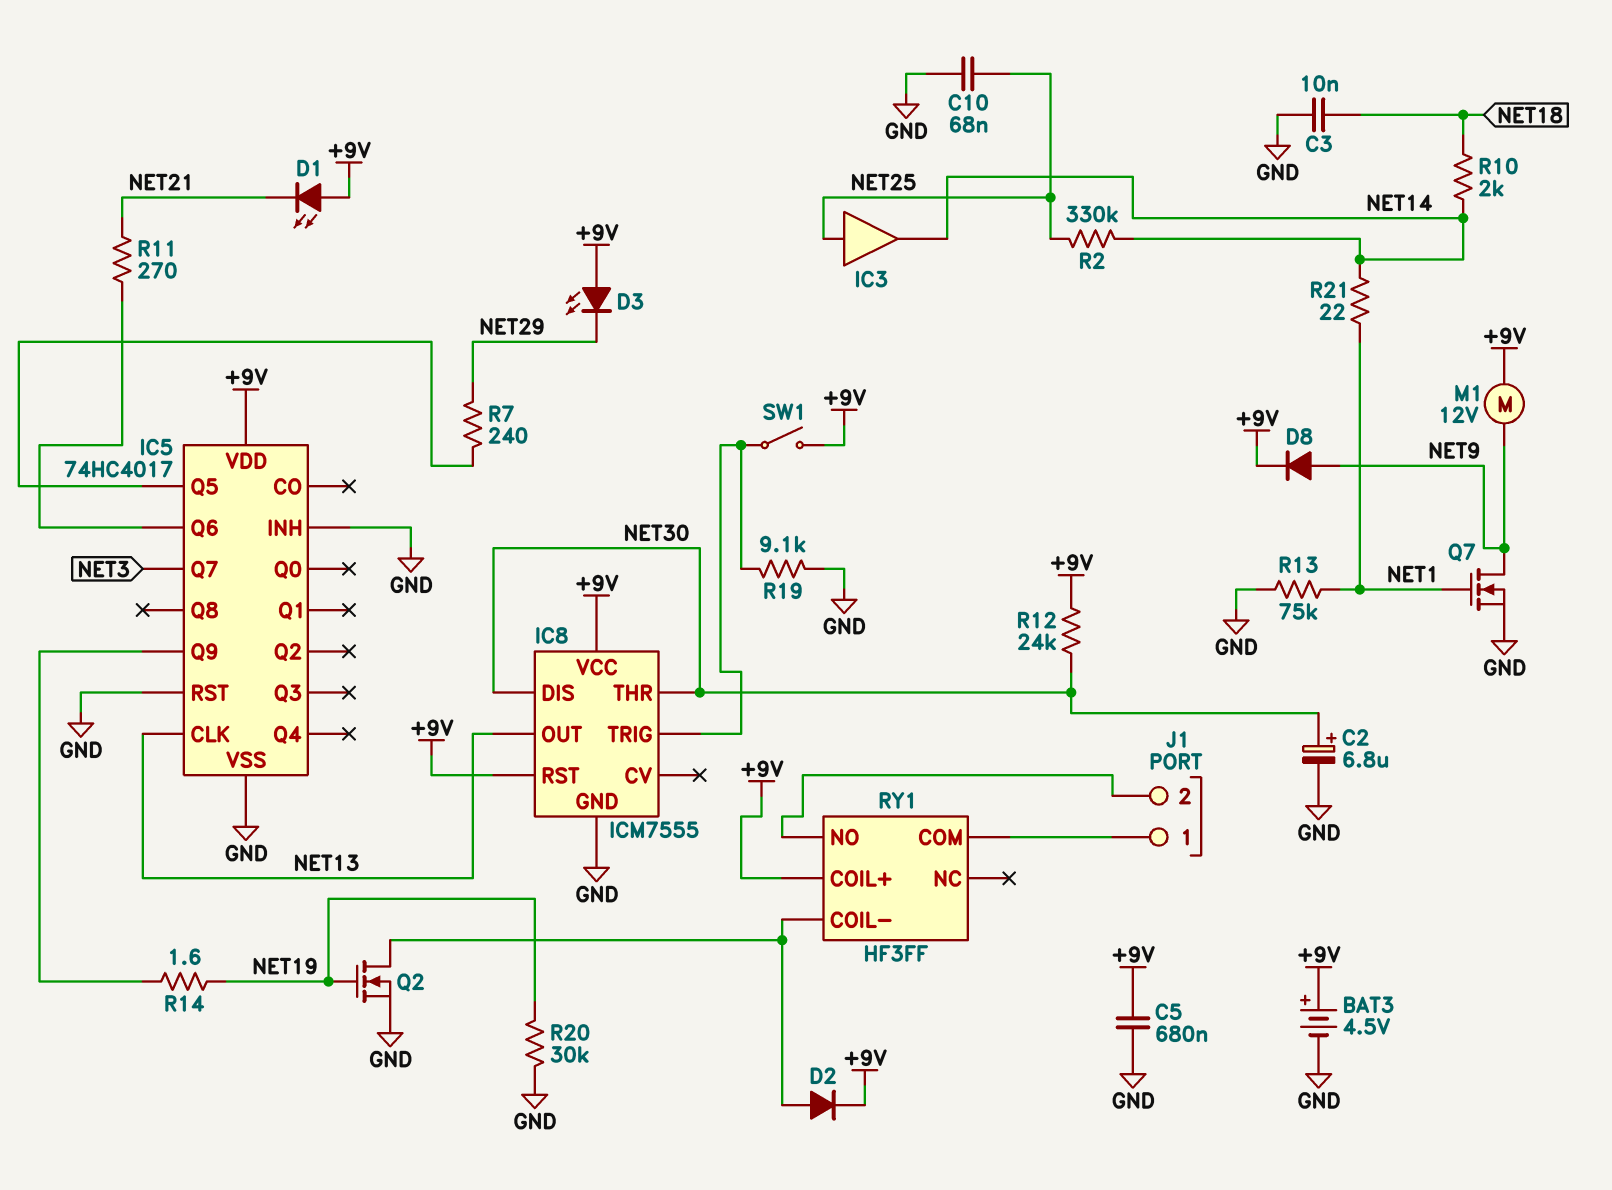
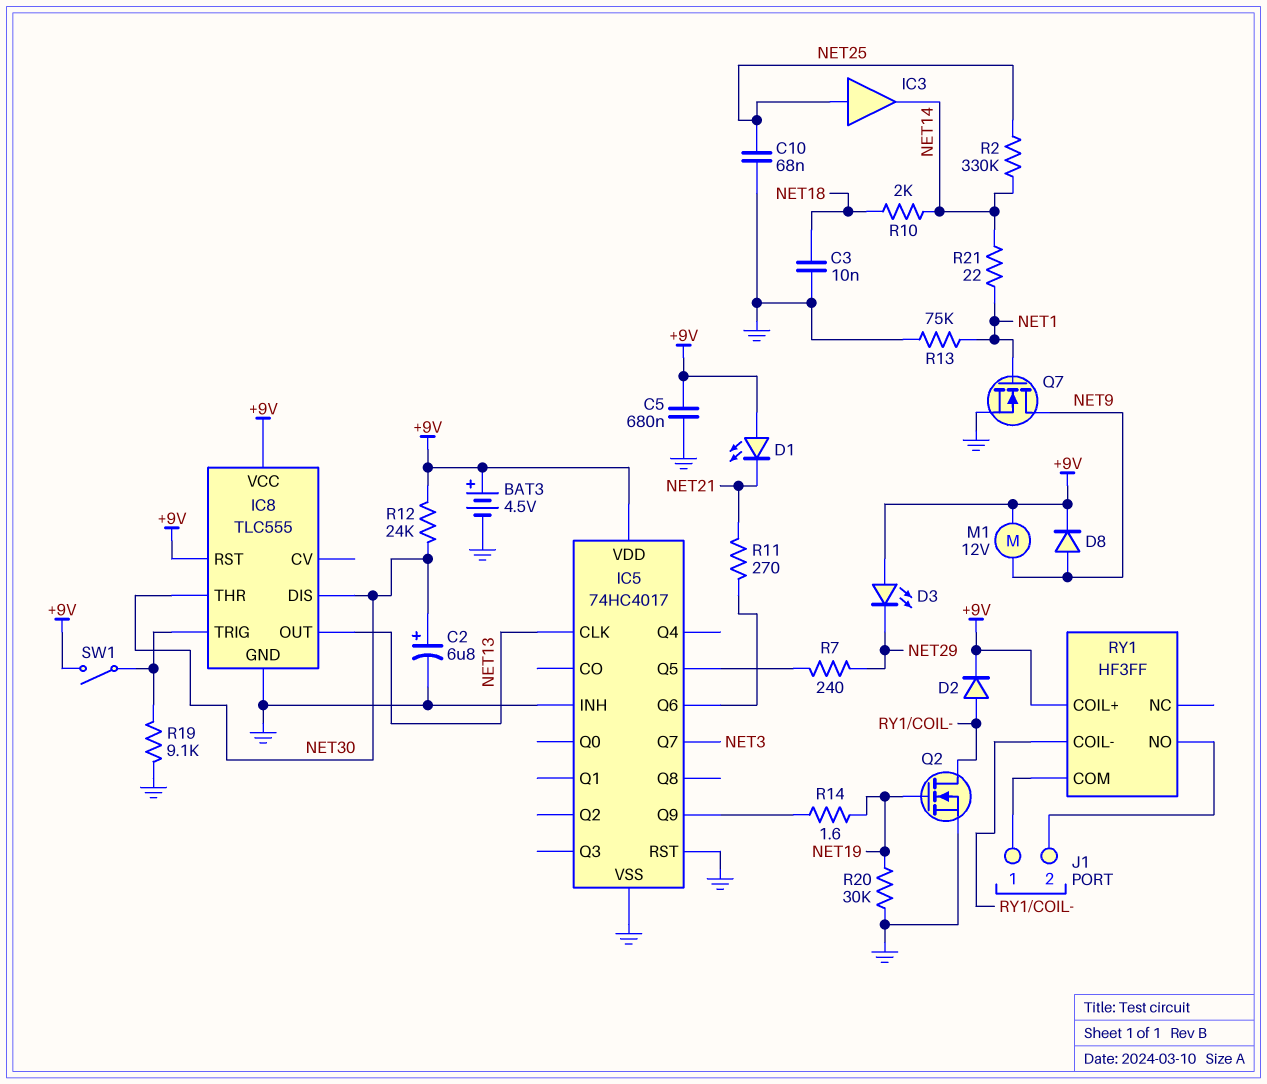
IC8: ICM7555 -> TLC555

